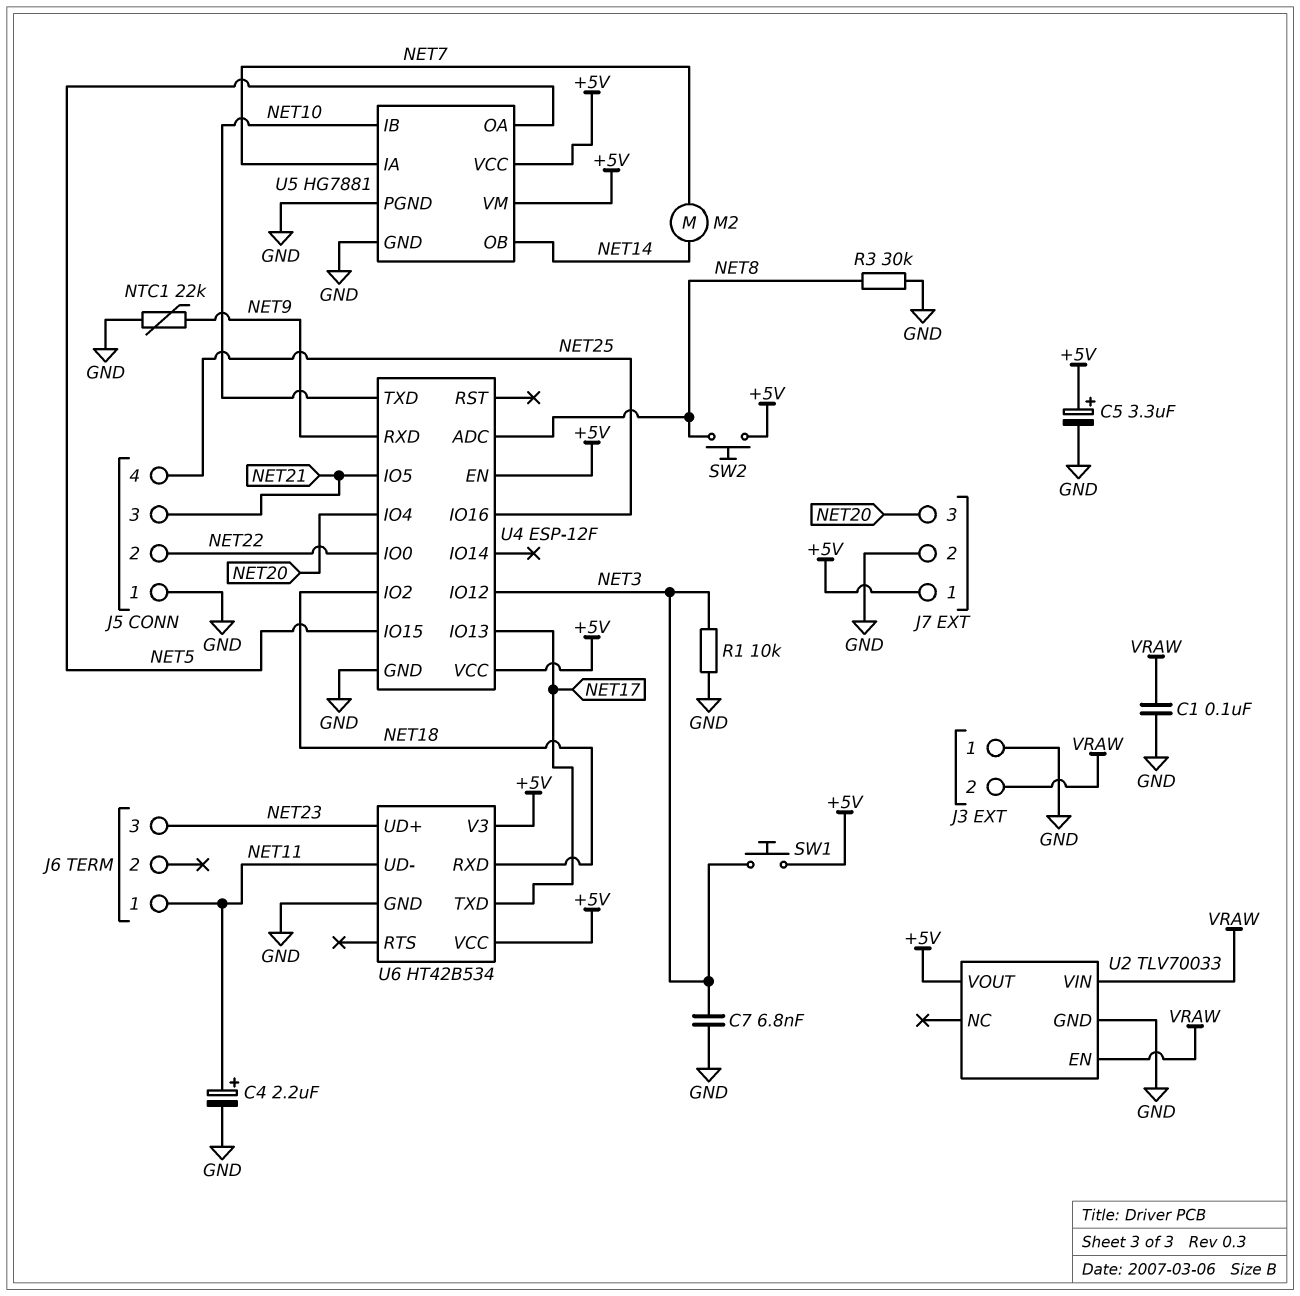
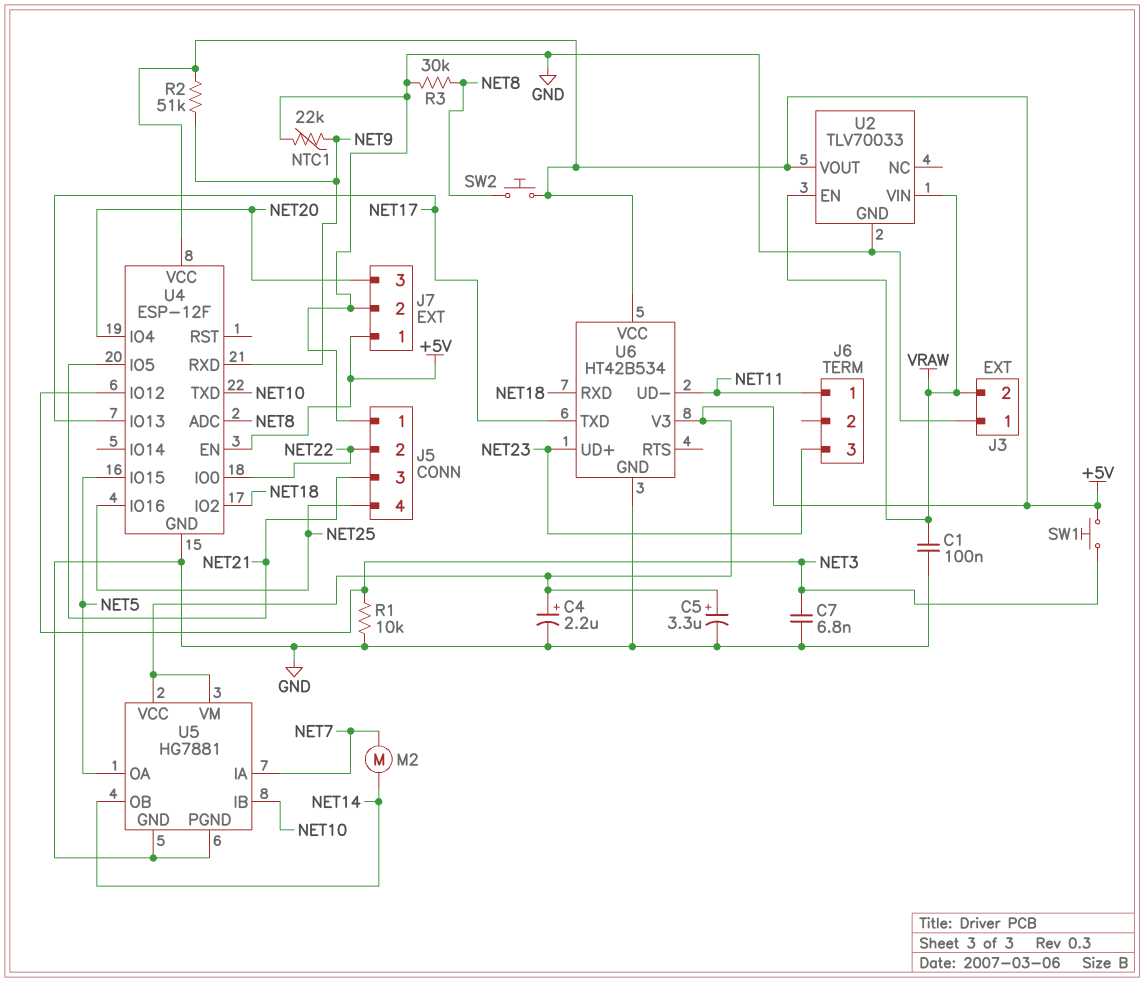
C4: 2.2uF (plus NET11, minus GND) -> 2.2uF (plus +5V, minus GND)
R2: none -> 51k (+5V, NET9)

